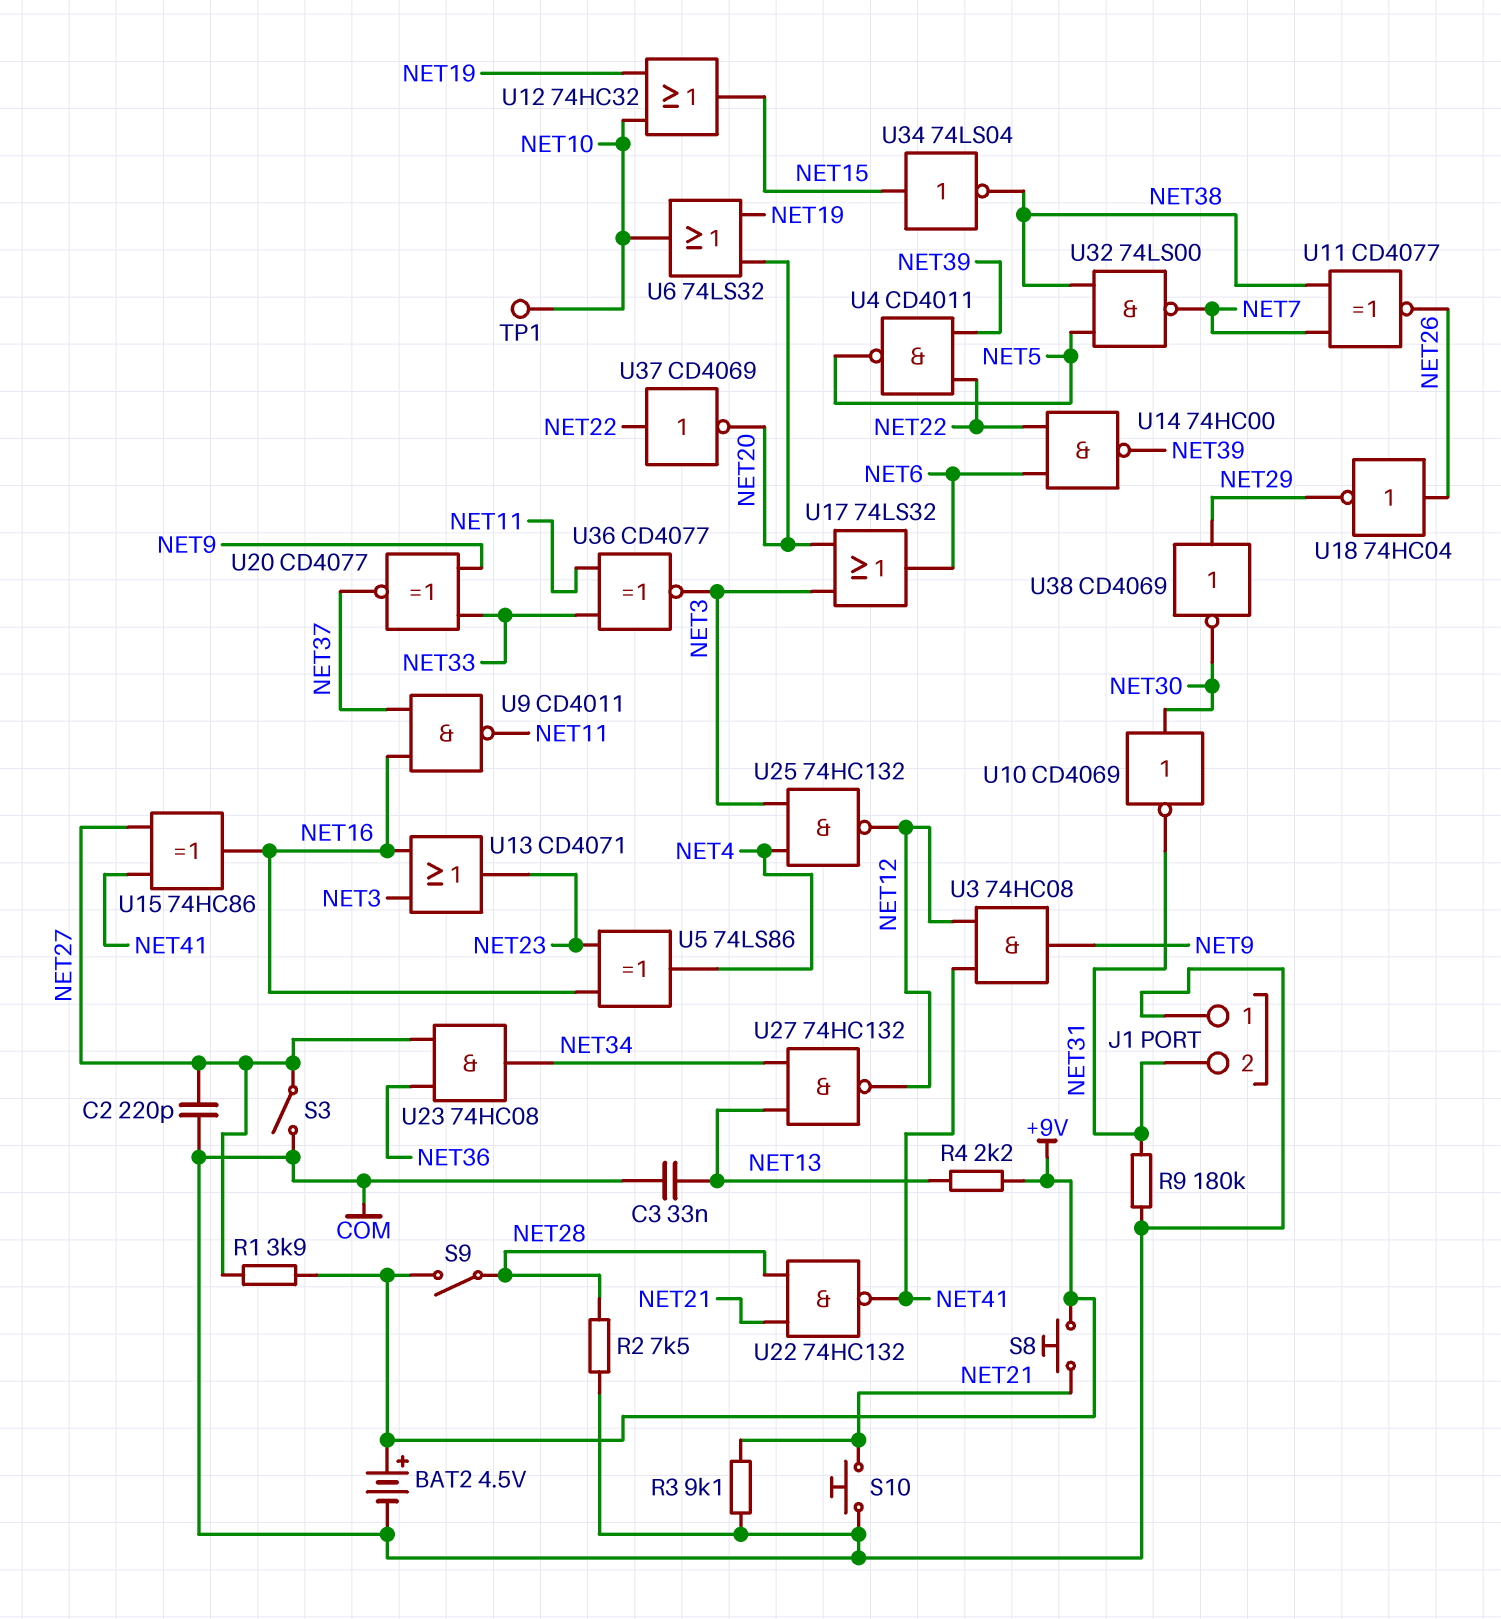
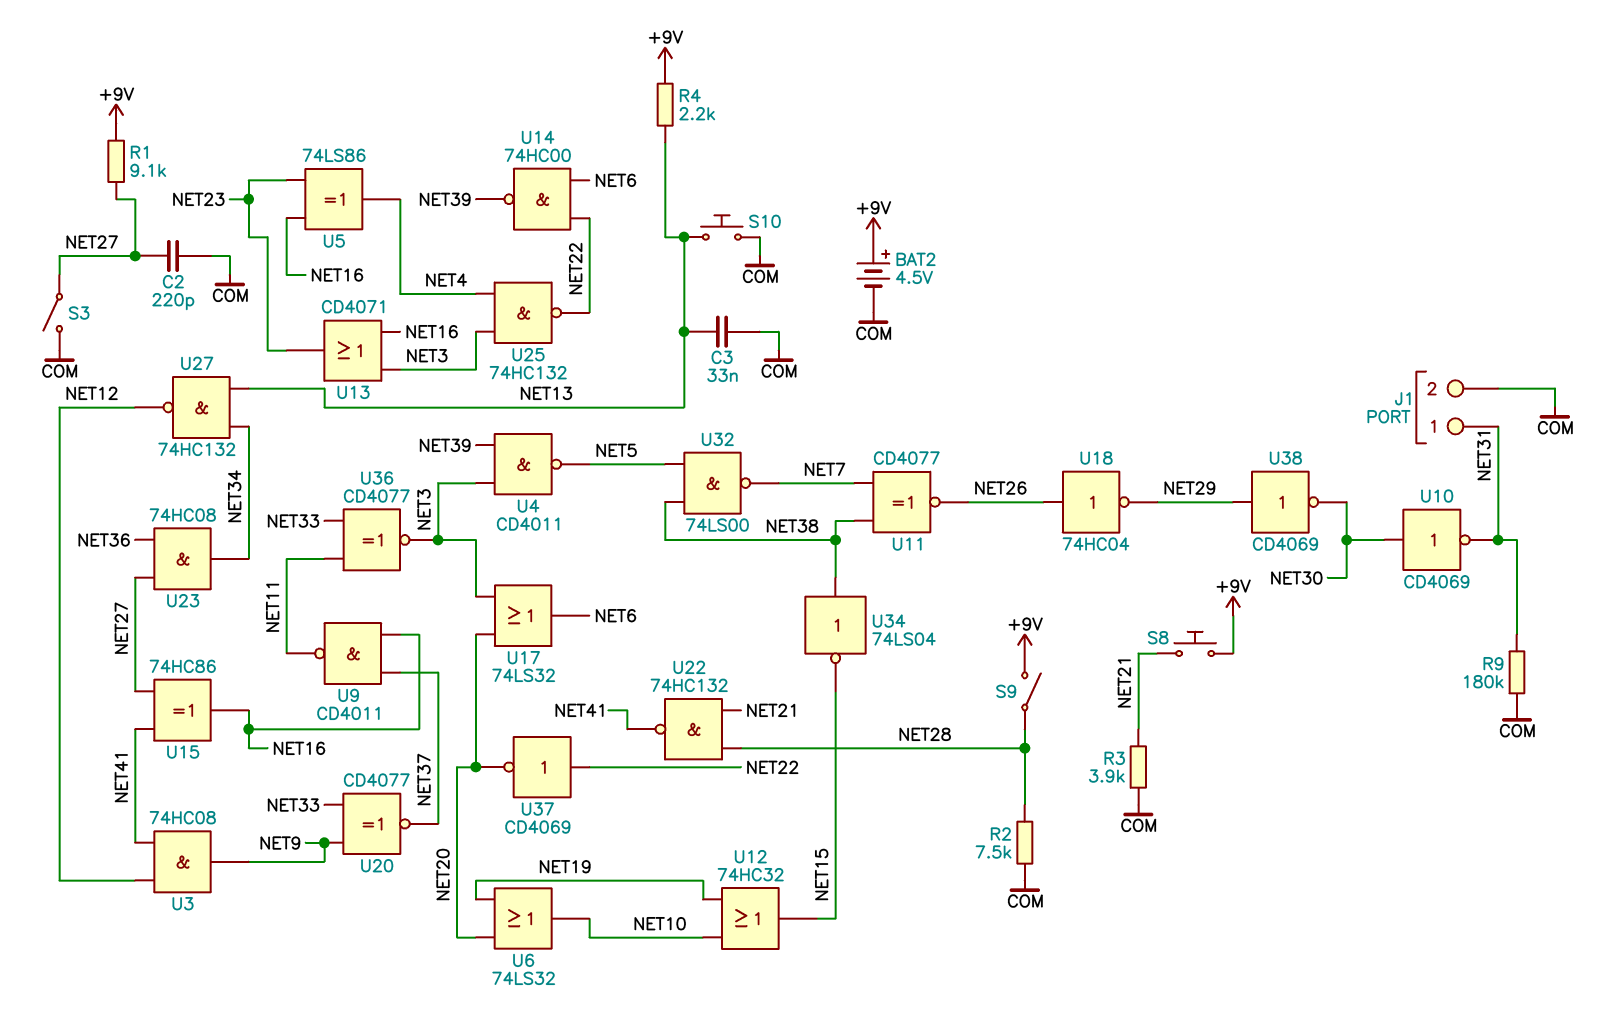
J1 pin 1: COM -> NET31
J1 pin 2: NET31 -> COM
R1: 3.9k (+9V, NET27) -> 9.1k (+9V, NET27)
R3: 9.1k (COM, NET21) -> 3.9k (COM, NET21)
S10: button (COM, NET21) -> button (COM, NET13)
TP1: test point (NET10) -> none
U4: NAND CD4011 (in NET22, in NET39, out NET5) -> NAND CD4011 (in NET3, in NET39, out NET5)
U25: NAND 74HC132 (in NET3, in NET4, out NET12) -> NAND 74HC132 (in NET3, in NET4, out NET22)
U34: NOT 74LS04 (in NET15, out NET38) -> NOT 74LS04 (in NET38, out NET15)

